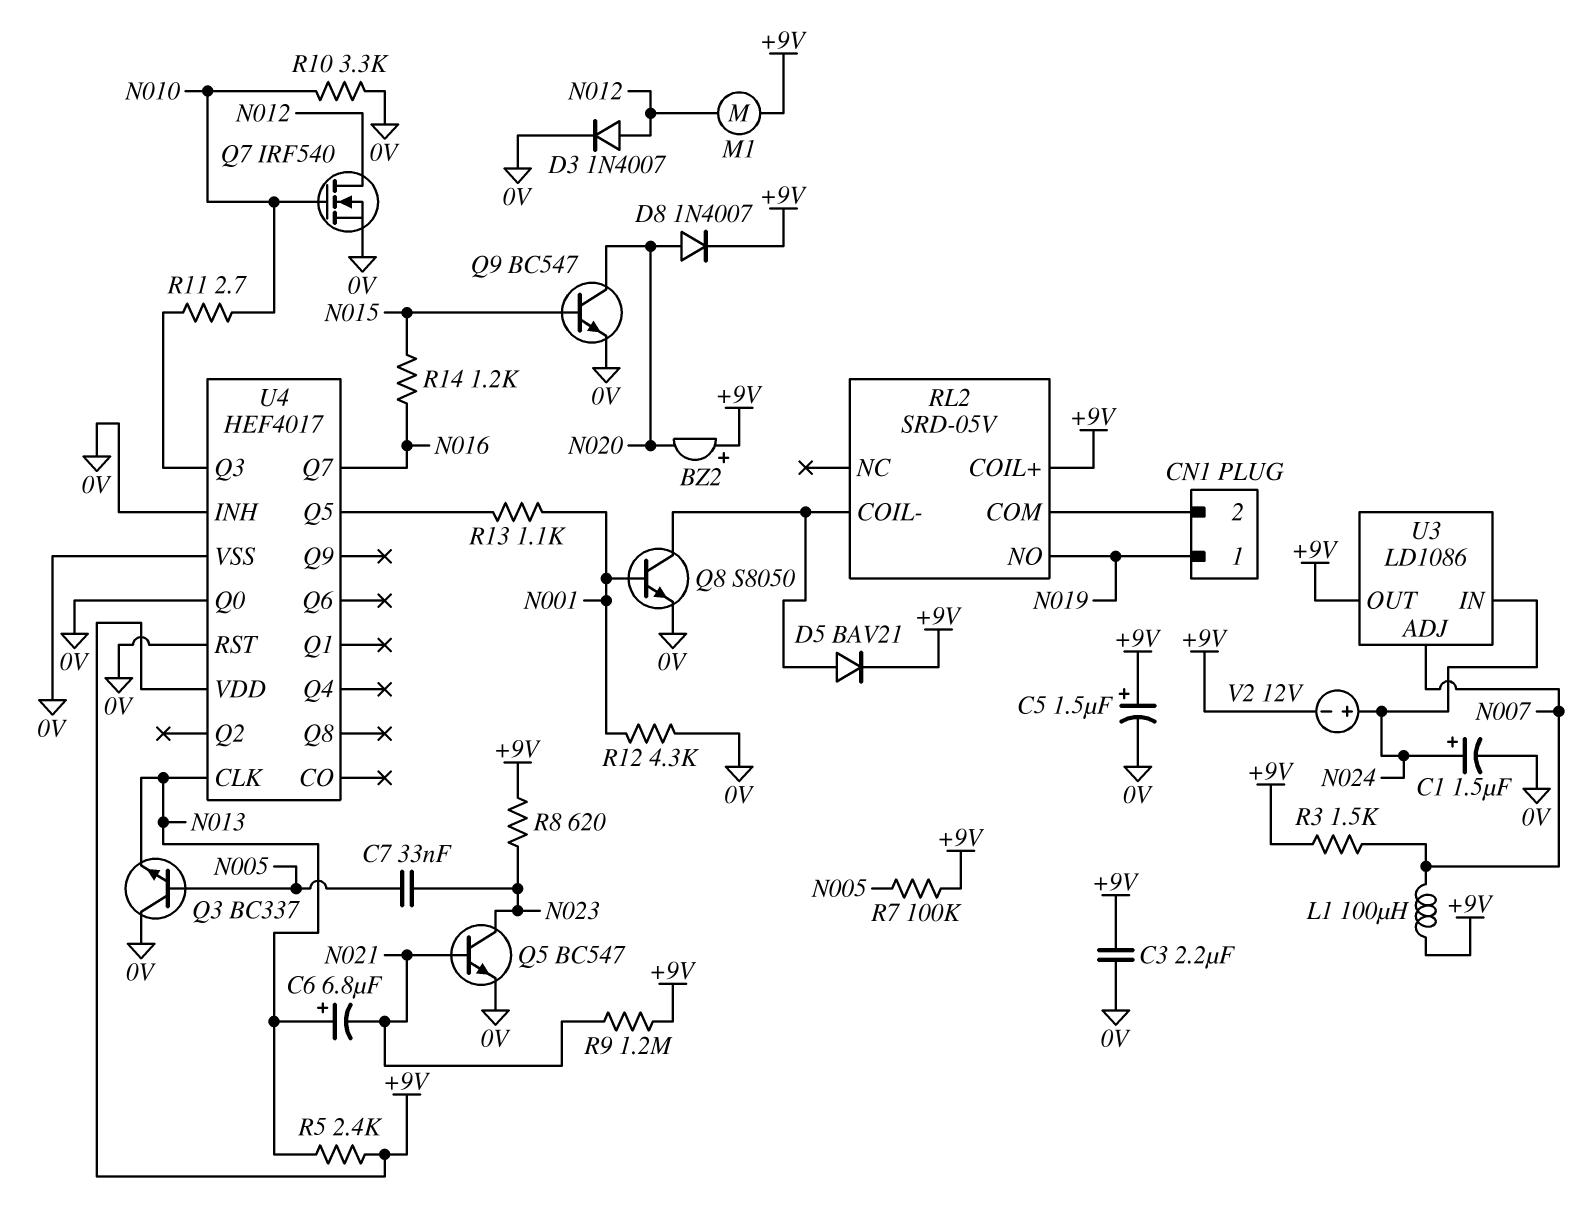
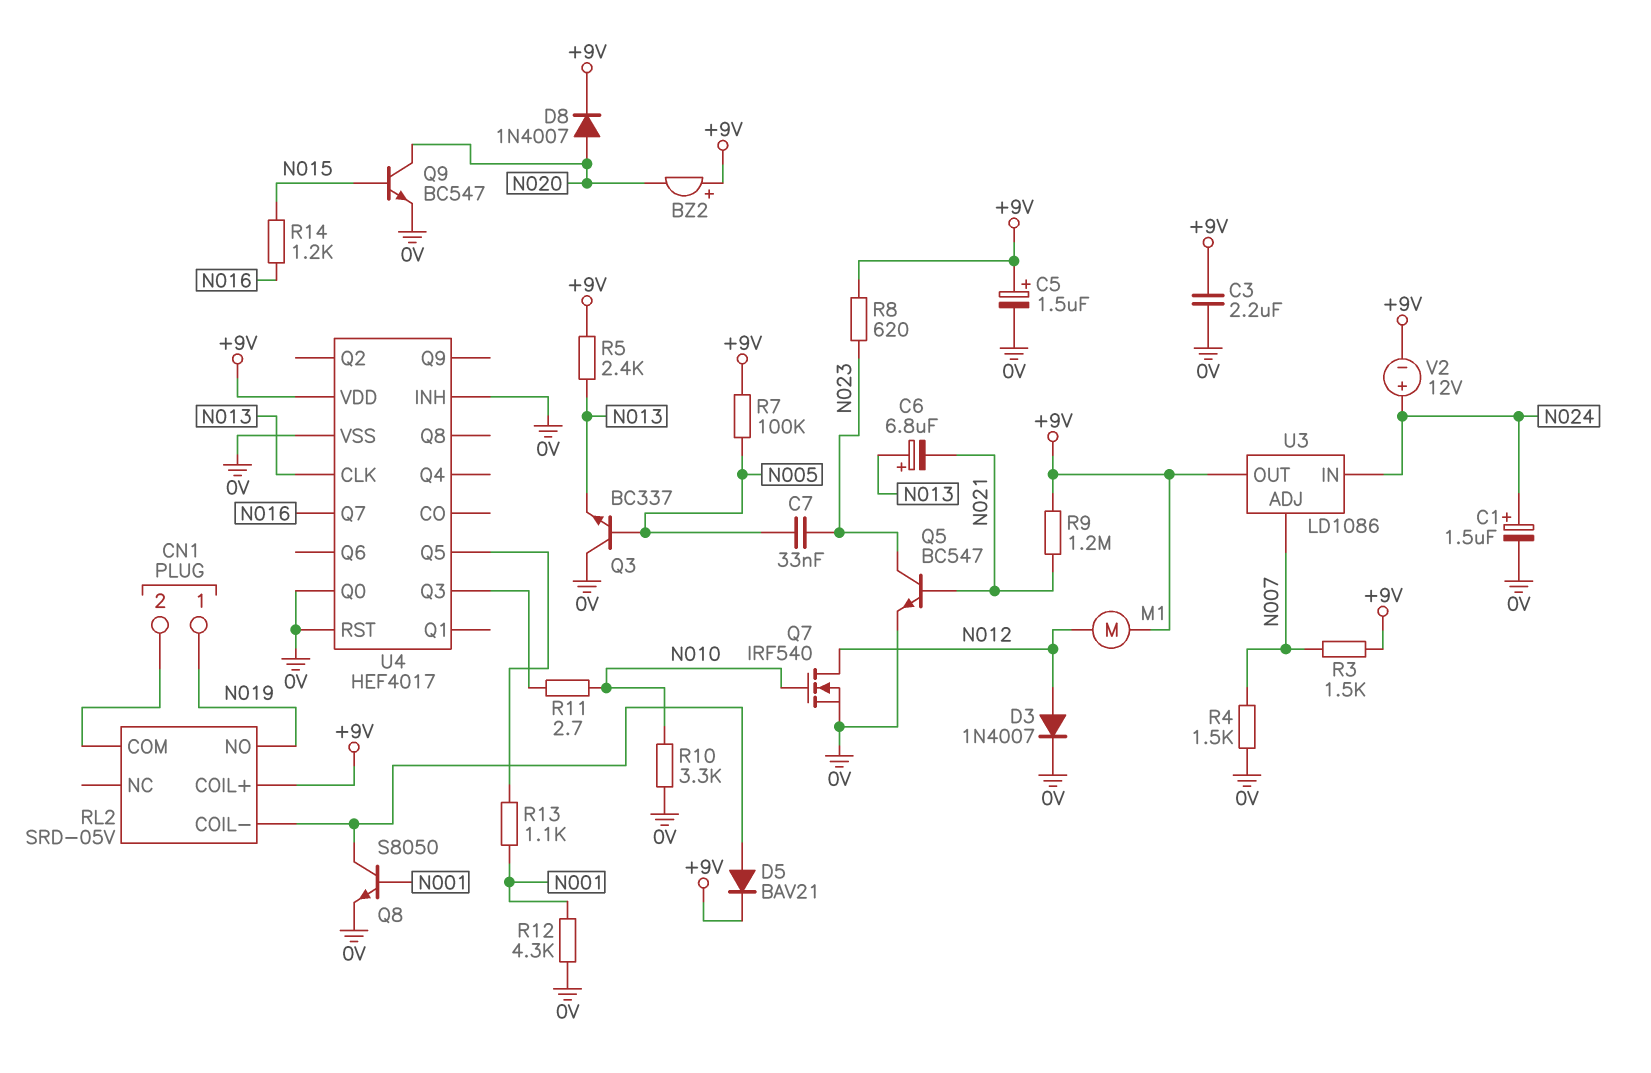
L1: 100uH (+9V, N007) -> none
R4: none -> 1.5k (0V, N007)

